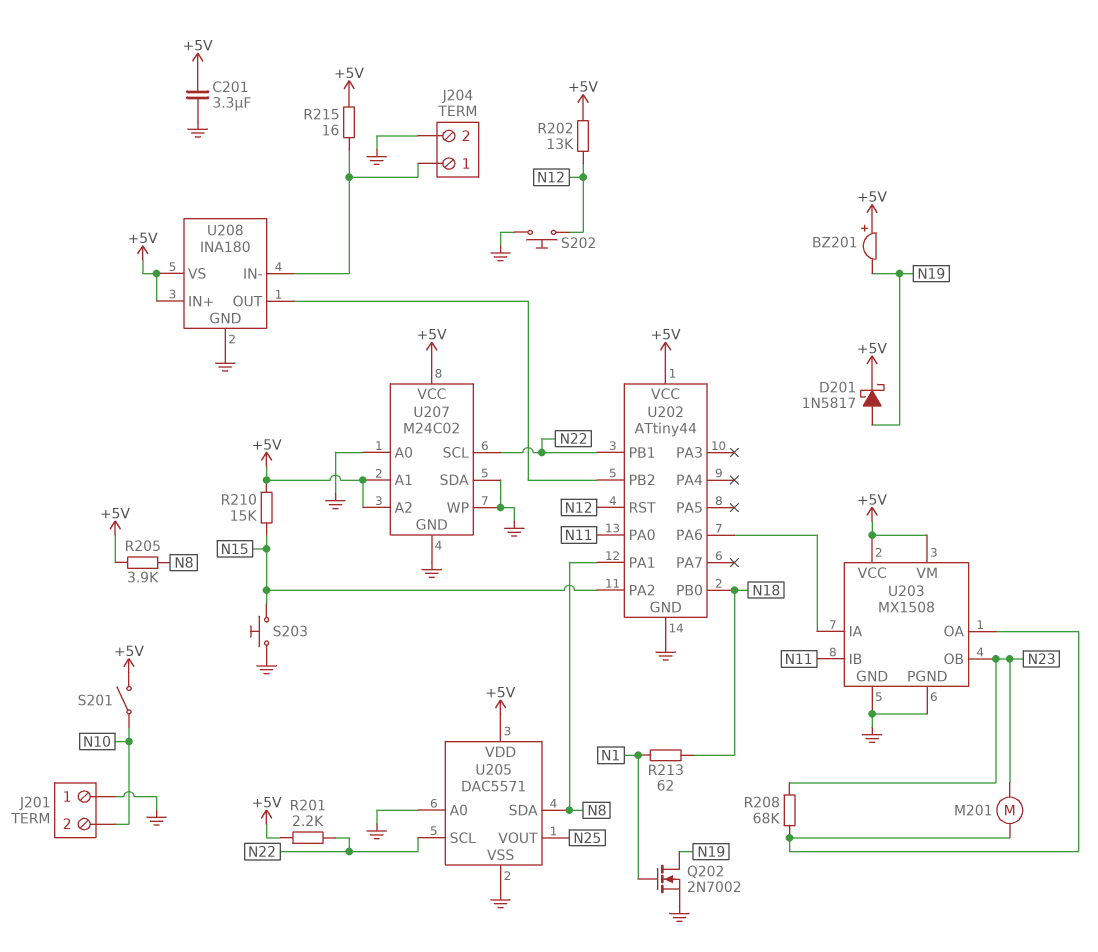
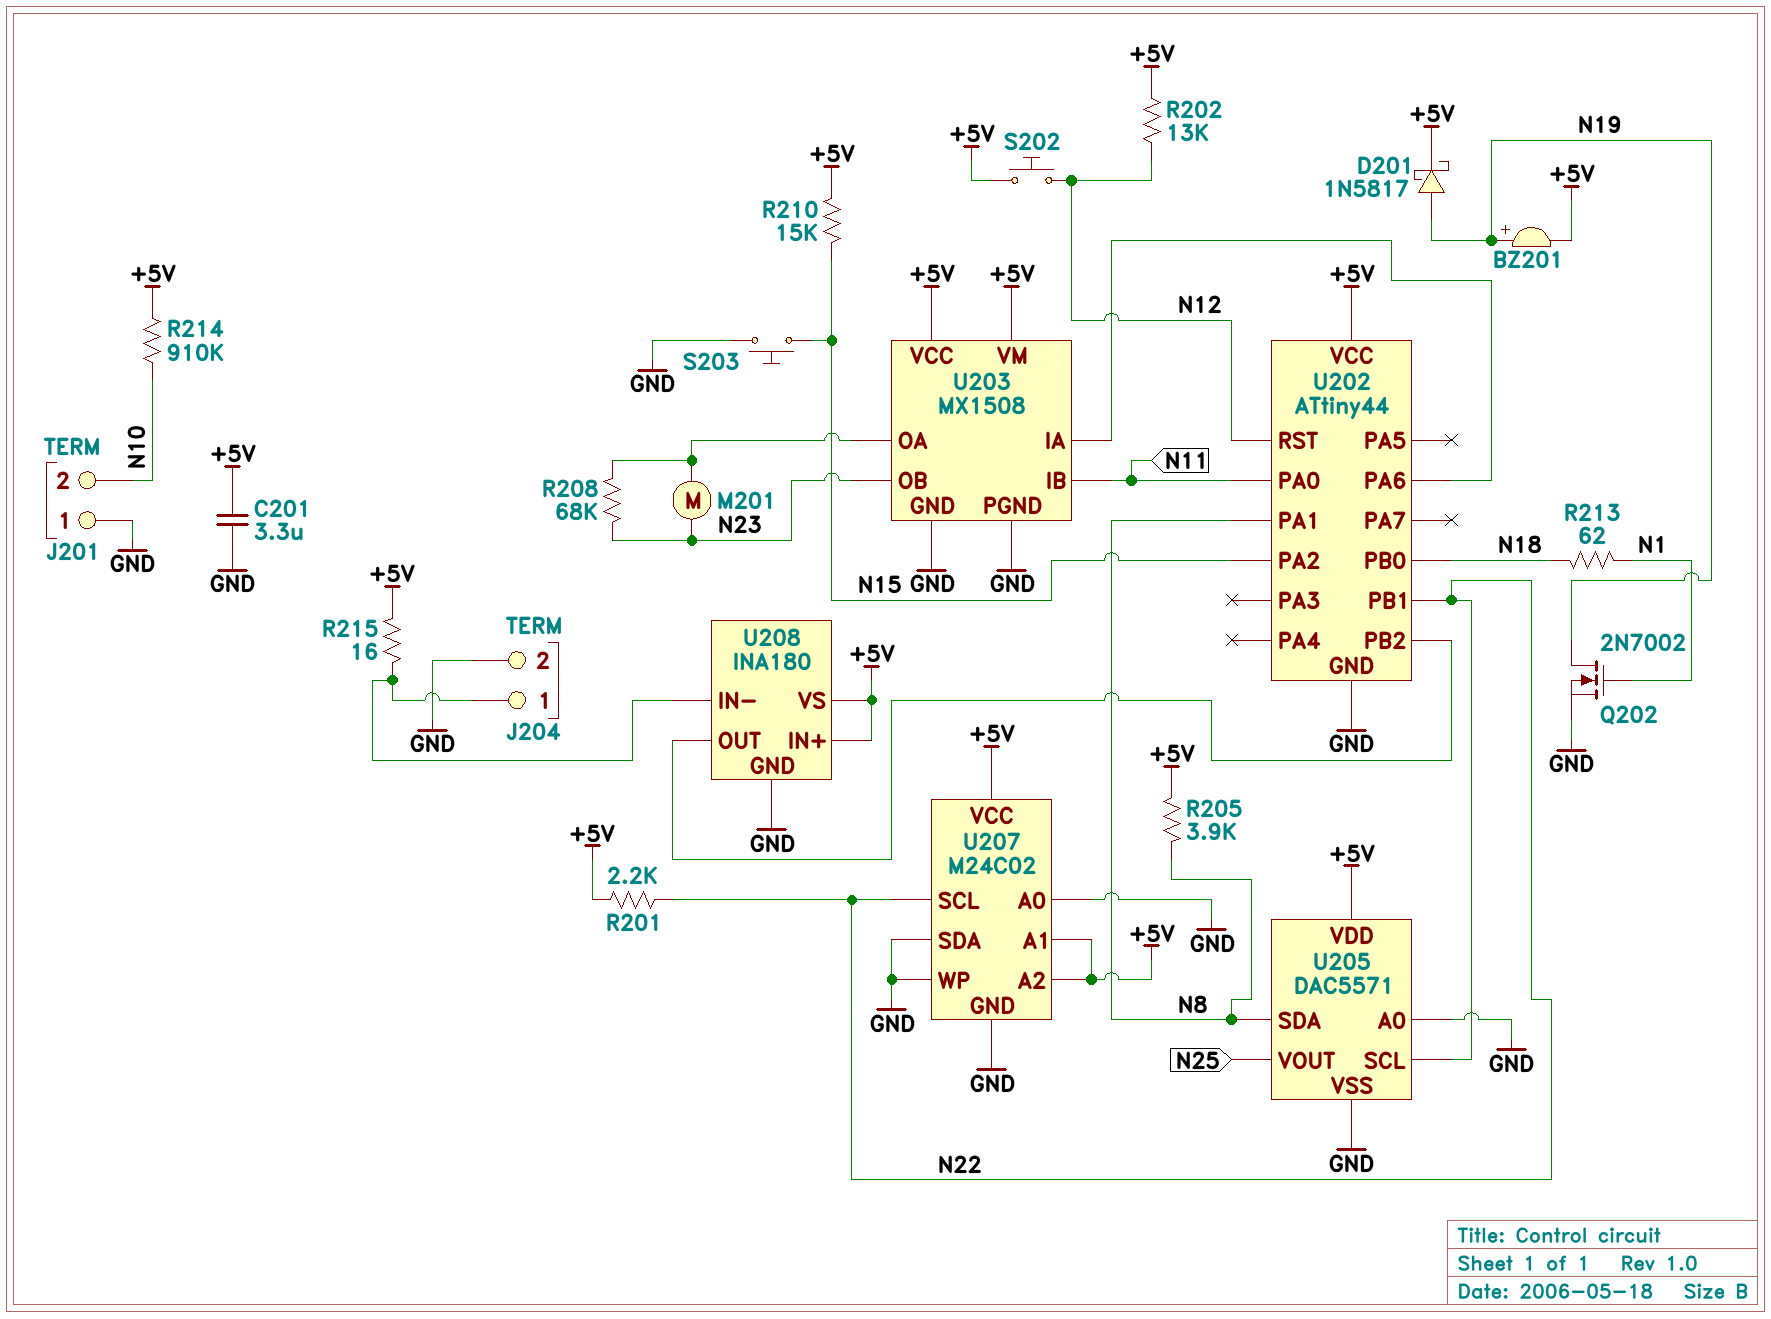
BZ201: buzzer (plus +5V, minus N19) -> buzzer (plus N19, minus +5V)
R214: none -> 910k (+5V, N10)
S201: switch (+5V, N10) -> none
S202: button (GND, N12) -> button (+5V, N12)

